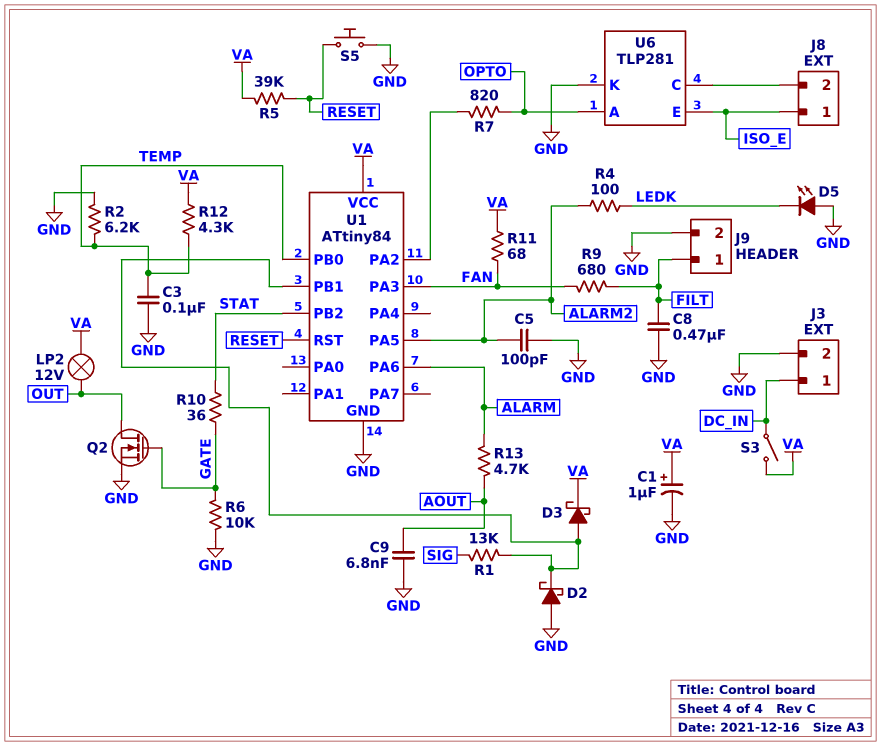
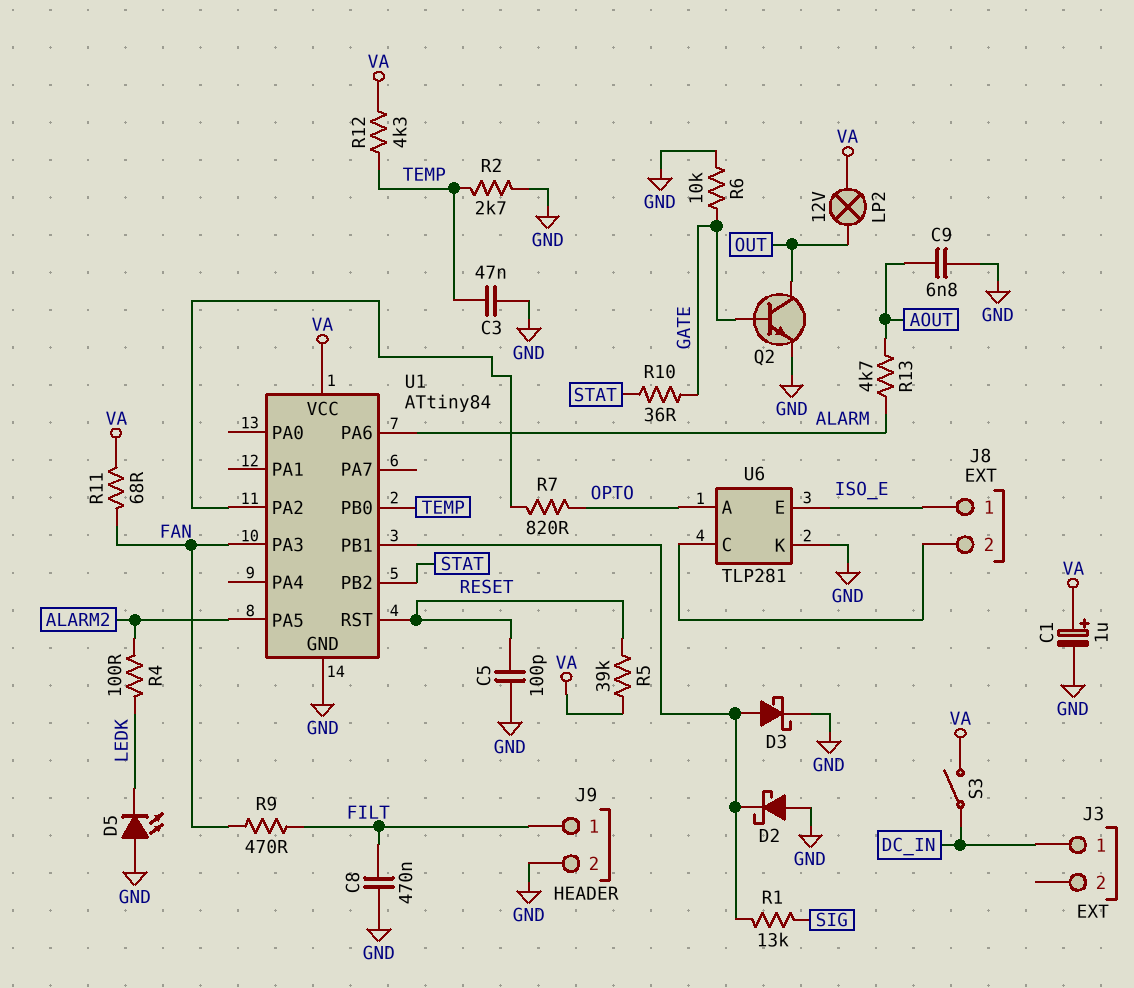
C3: 100nF (GND, TEMP) -> 47nF (GND, TEMP)
C5: 100pF (ALARM2, GND) -> 100pF (GND, RESET)
D3: schottky (A U1/PB1, K VA) -> schottky (A U1/PB1, K GND)
J3 pin 2: GND -> none
Q2: NMOS (G GATE, D OUT, S GND) -> NPN (B GATE, C OUT, E GND)
R2: 6.2k (GND, TEMP) -> 2.7k (GND, TEMP)
R9: 680 (FAN, FILT) -> 470 (FAN, FILT)
S5: button (GND, RESET) -> none

